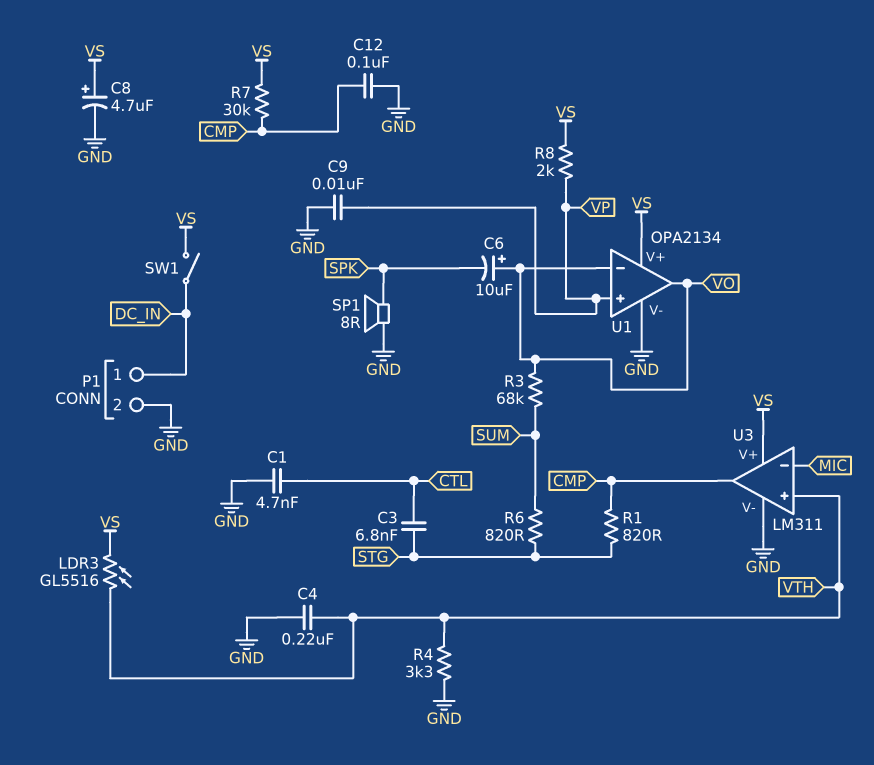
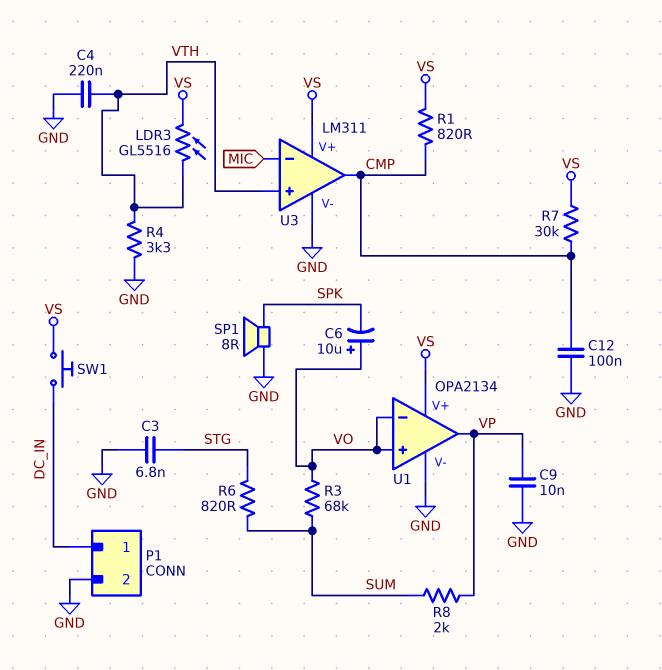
C1: 4.7nF (CTL, GND) -> none
C3: 6.8nF (CTL, STG) -> 6.8nF (GND, STG)
C8: 4.7uF (plus VS, minus GND) -> none
R1: 820 (CMP, STG) -> 820 (CMP, VS)
R8: 2k (VP, VS) -> 2k (SUM, VP)
SW1: switch (DC_IN, VS) -> button (DC_IN, VS)
U1 pin in+: VP -> VO
U1 pin out: VO -> VP

